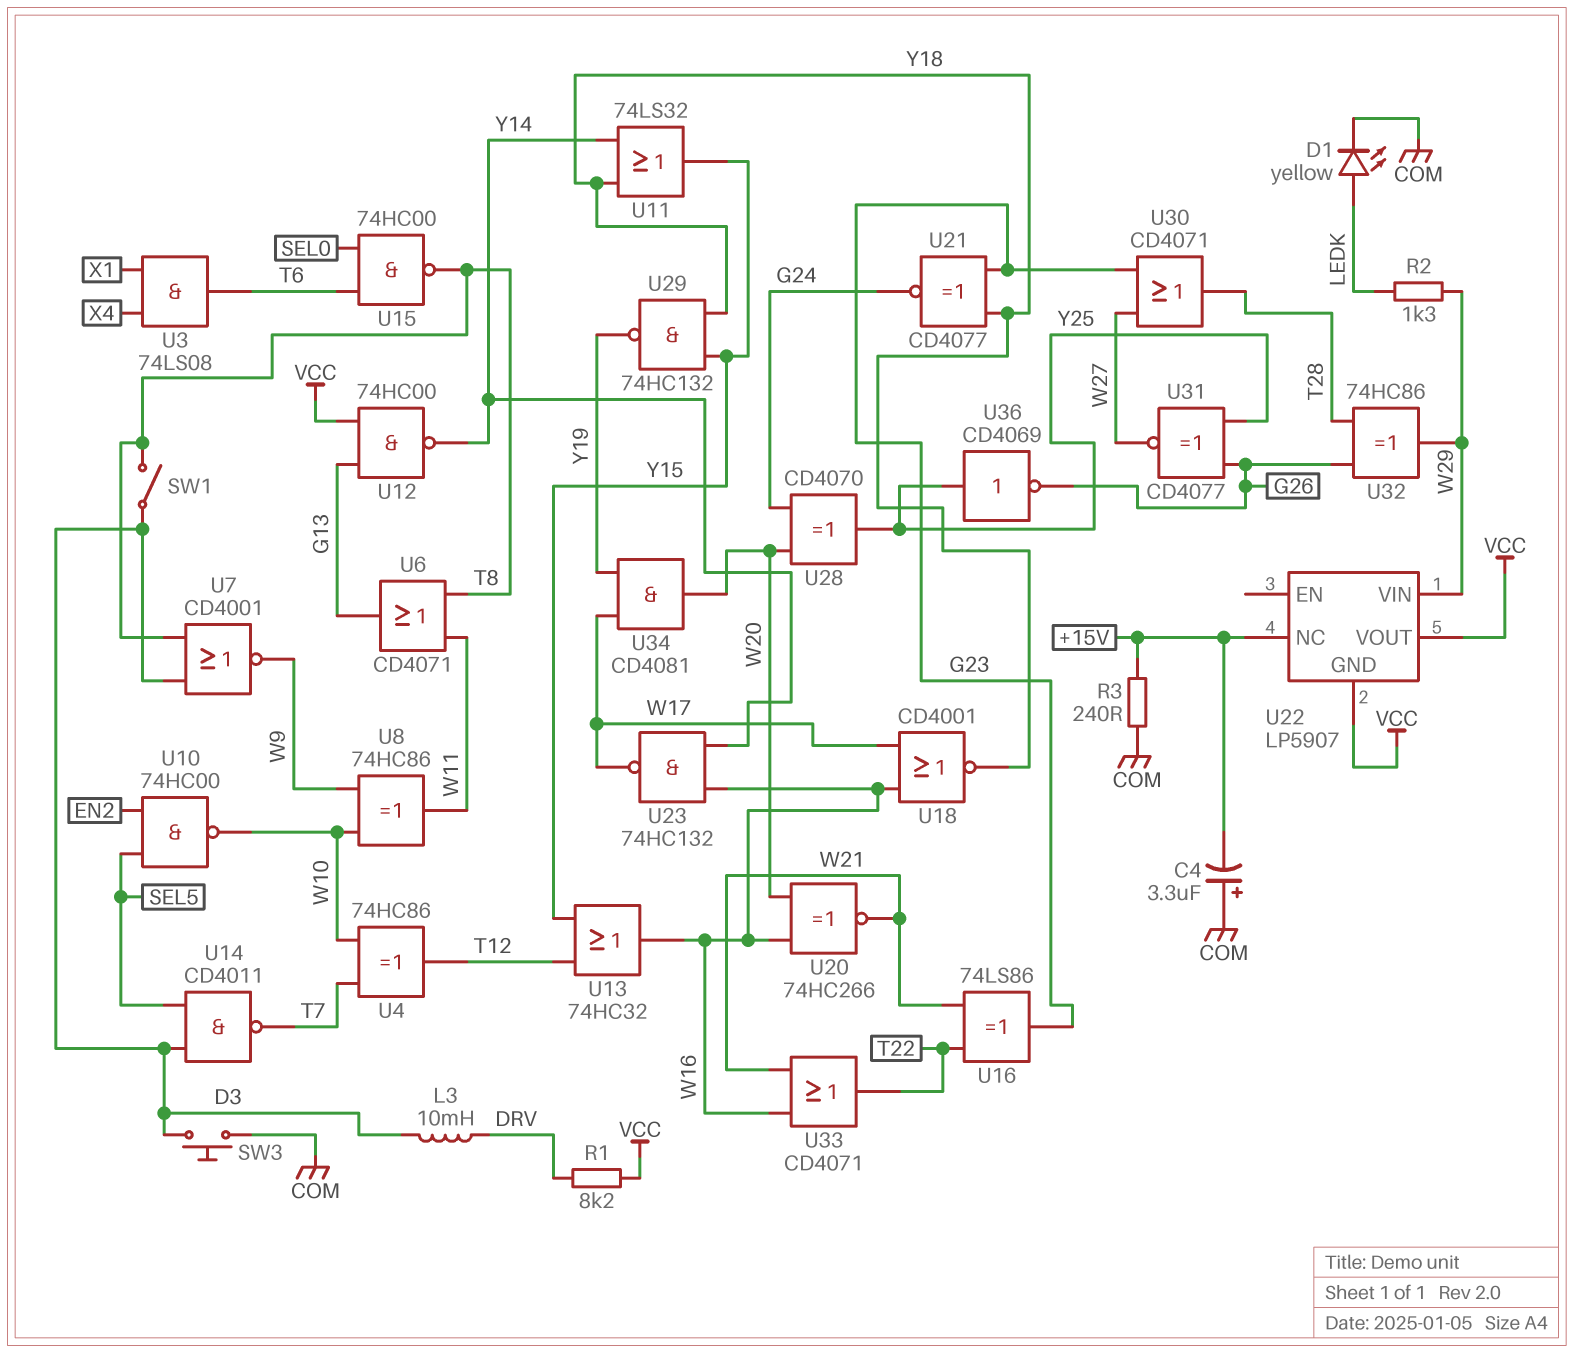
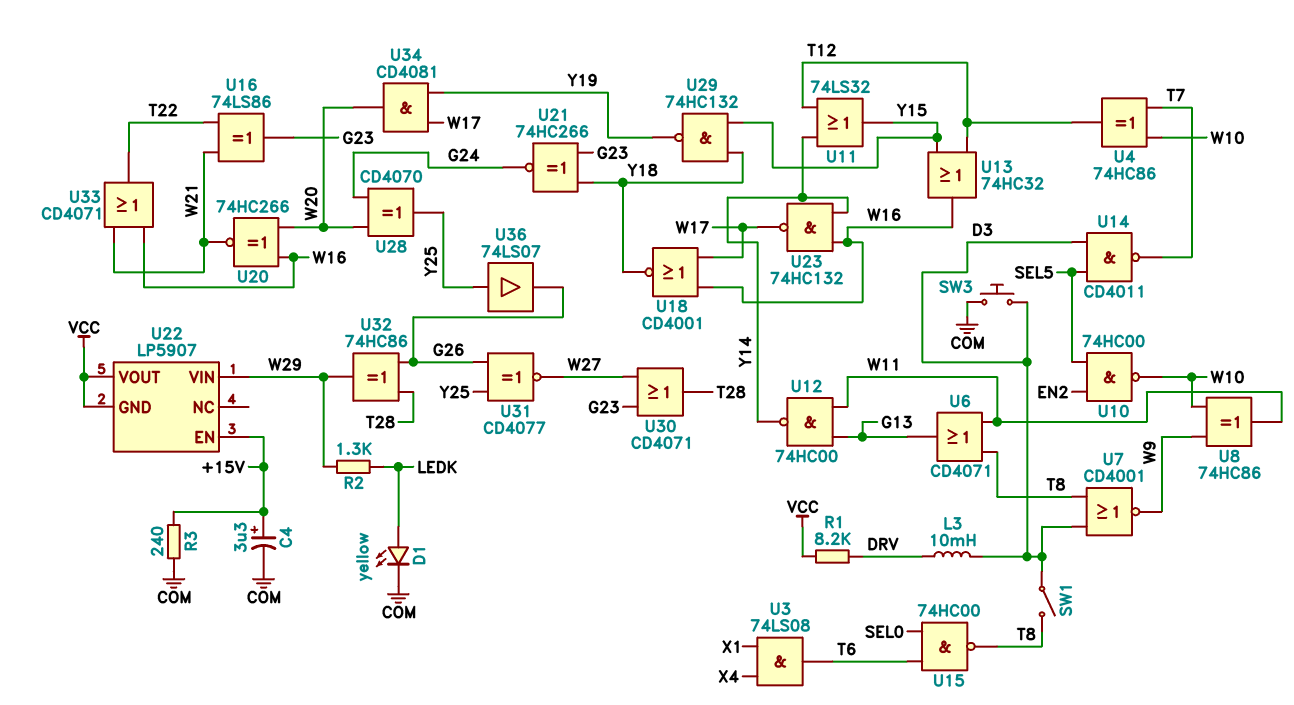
C4: 3.3uF (plus COM, minus +15V) -> 3.3uF (plus +15V, minus COM)
U11: OR 74LS32 (in Y14, in Y18, out Y15) -> OR 74LS32 (in T12, in Y14, out Y15)
U12: NAND 74HC00 (in G13, in VCC, out Y14) -> NAND 74HC00 (in G13, in W11, out Y14)
U21: XNOR CD4077 (in G23, in Y18, out G24) -> XNOR 74HC266 (in G23, in Y18, out G24)
U22 pin EN: none -> +15V
U22 pin NC: +15V -> none
U36: NOT CD4069 (in Y25, out G26) -> buffer 74LS07 (in Y25, out G26)

